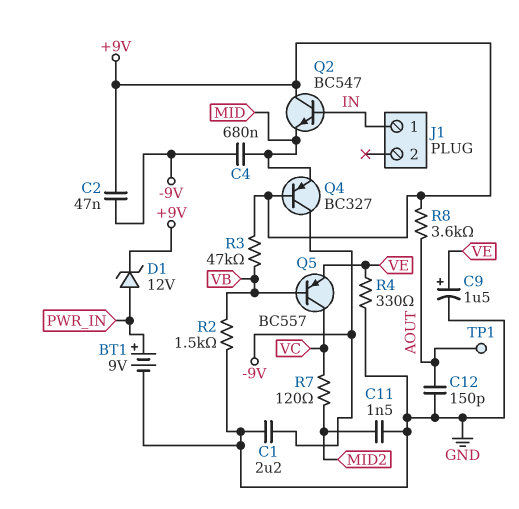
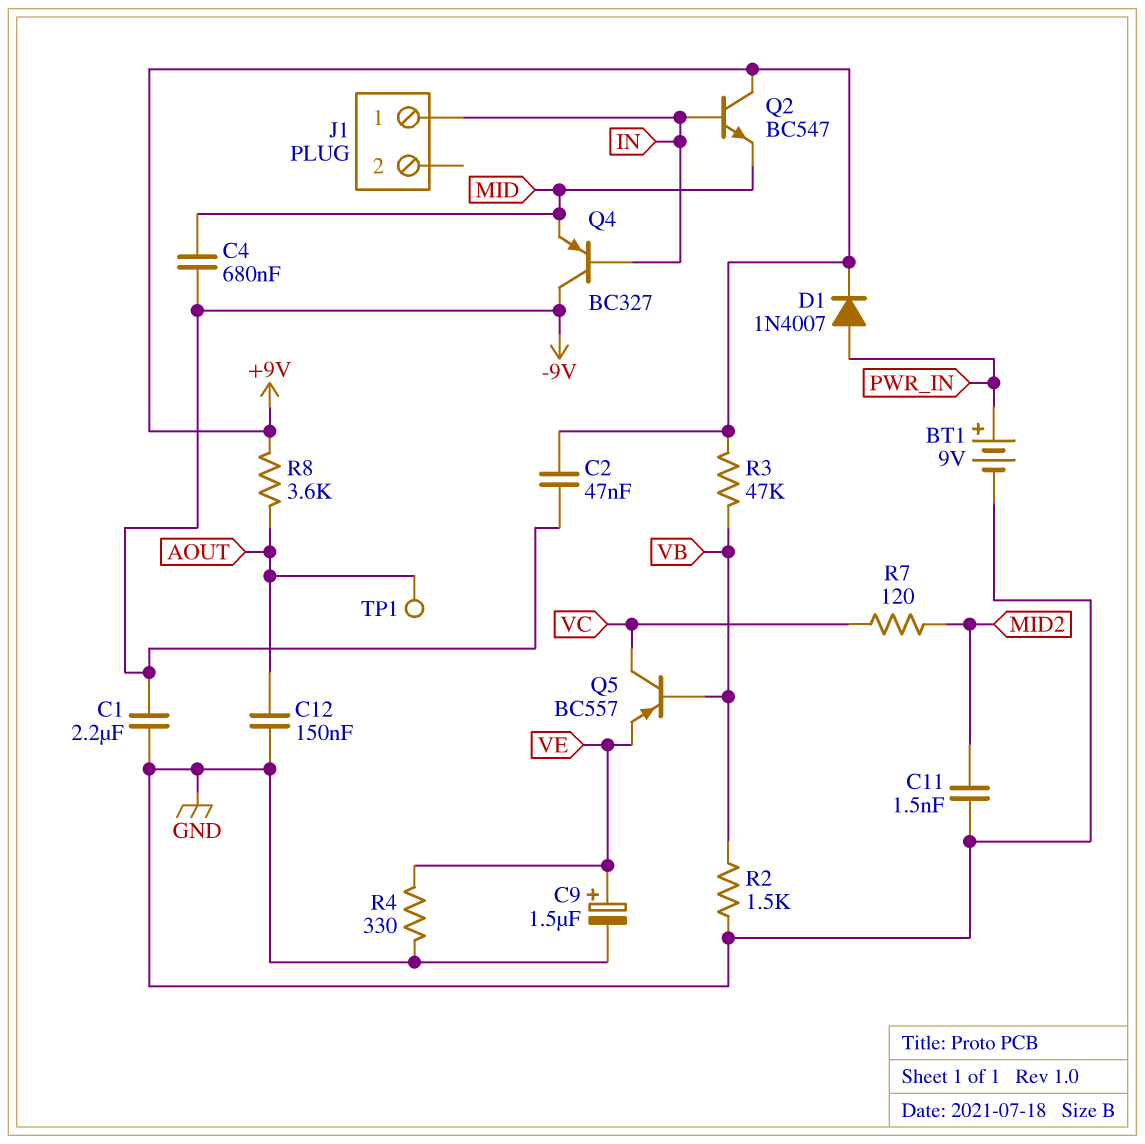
C12: 150pF (AOUT, GND) -> 150nF (AOUT, GND)
D1: zener 12V (A PWR_IN, K +9V) -> diode 1N4007 (A PWR_IN, K +9V)
Q4: PNP BC327 (B +9V, C -9V, E MID) -> PNP BC327 (B IN, C -9V, E MID)

